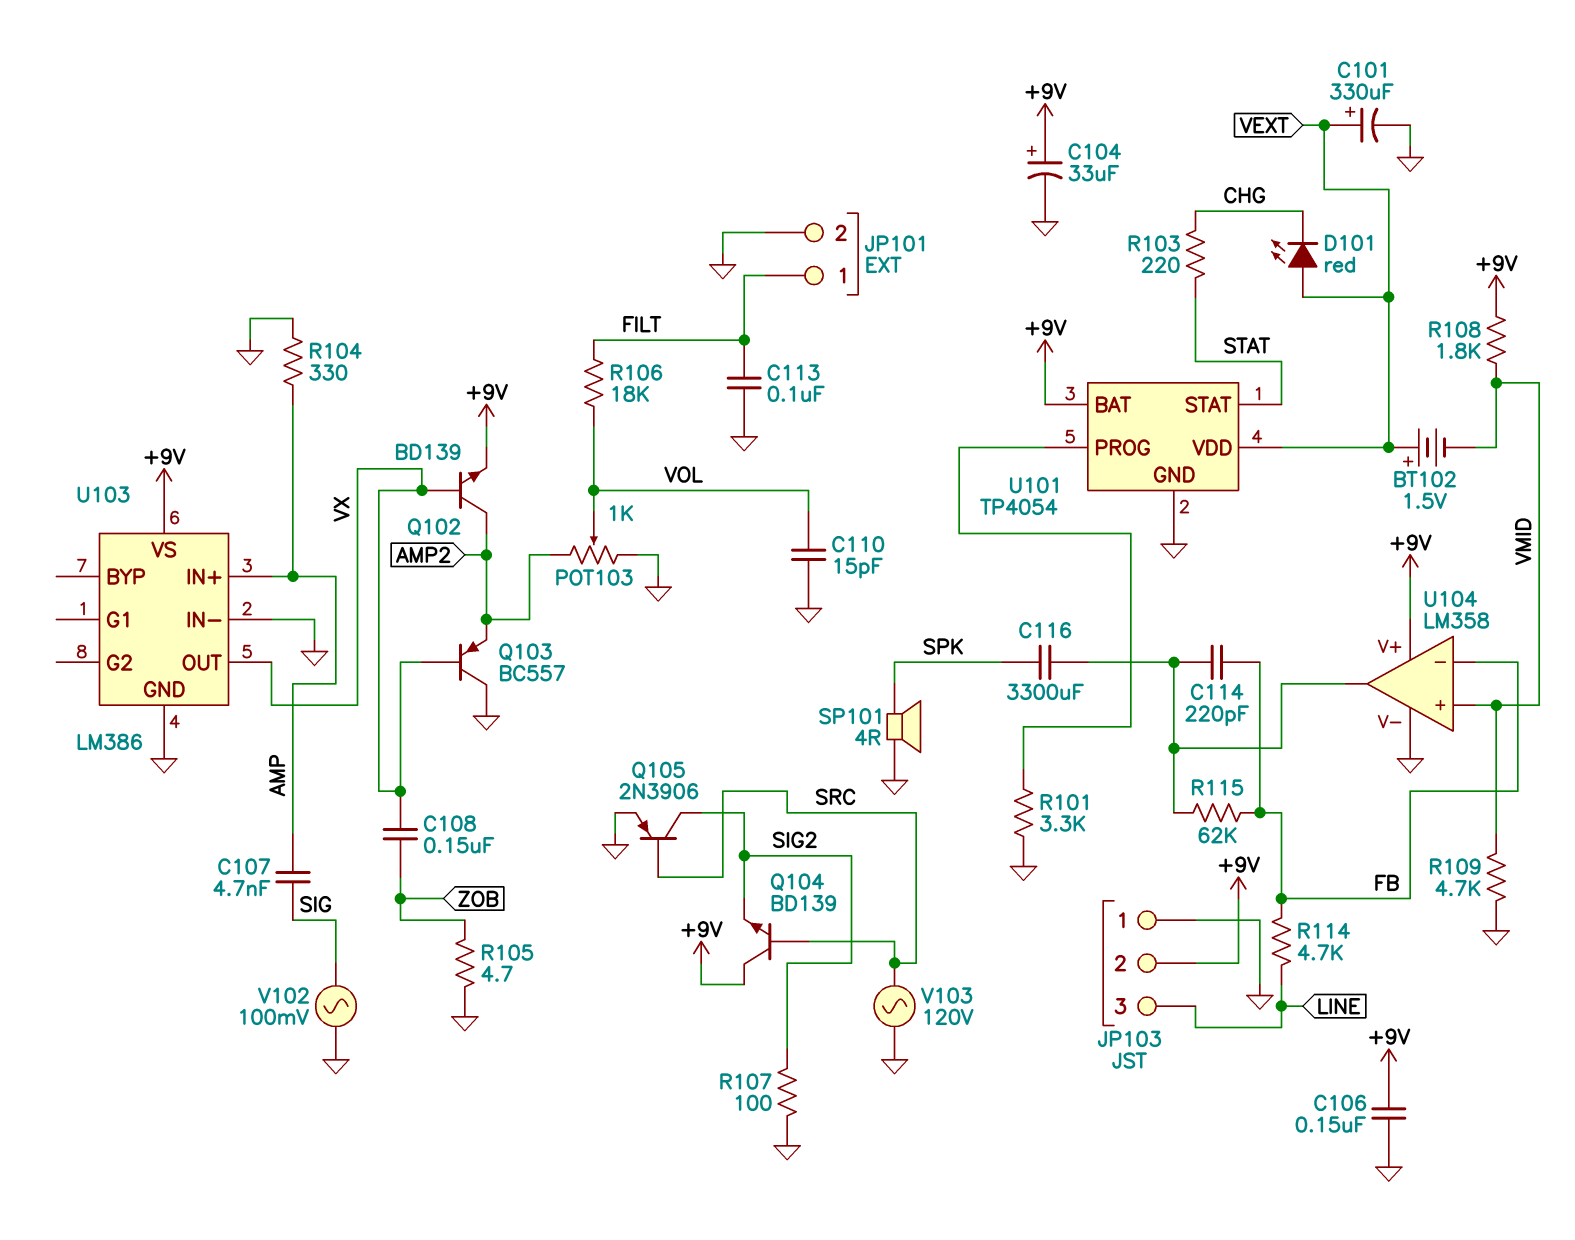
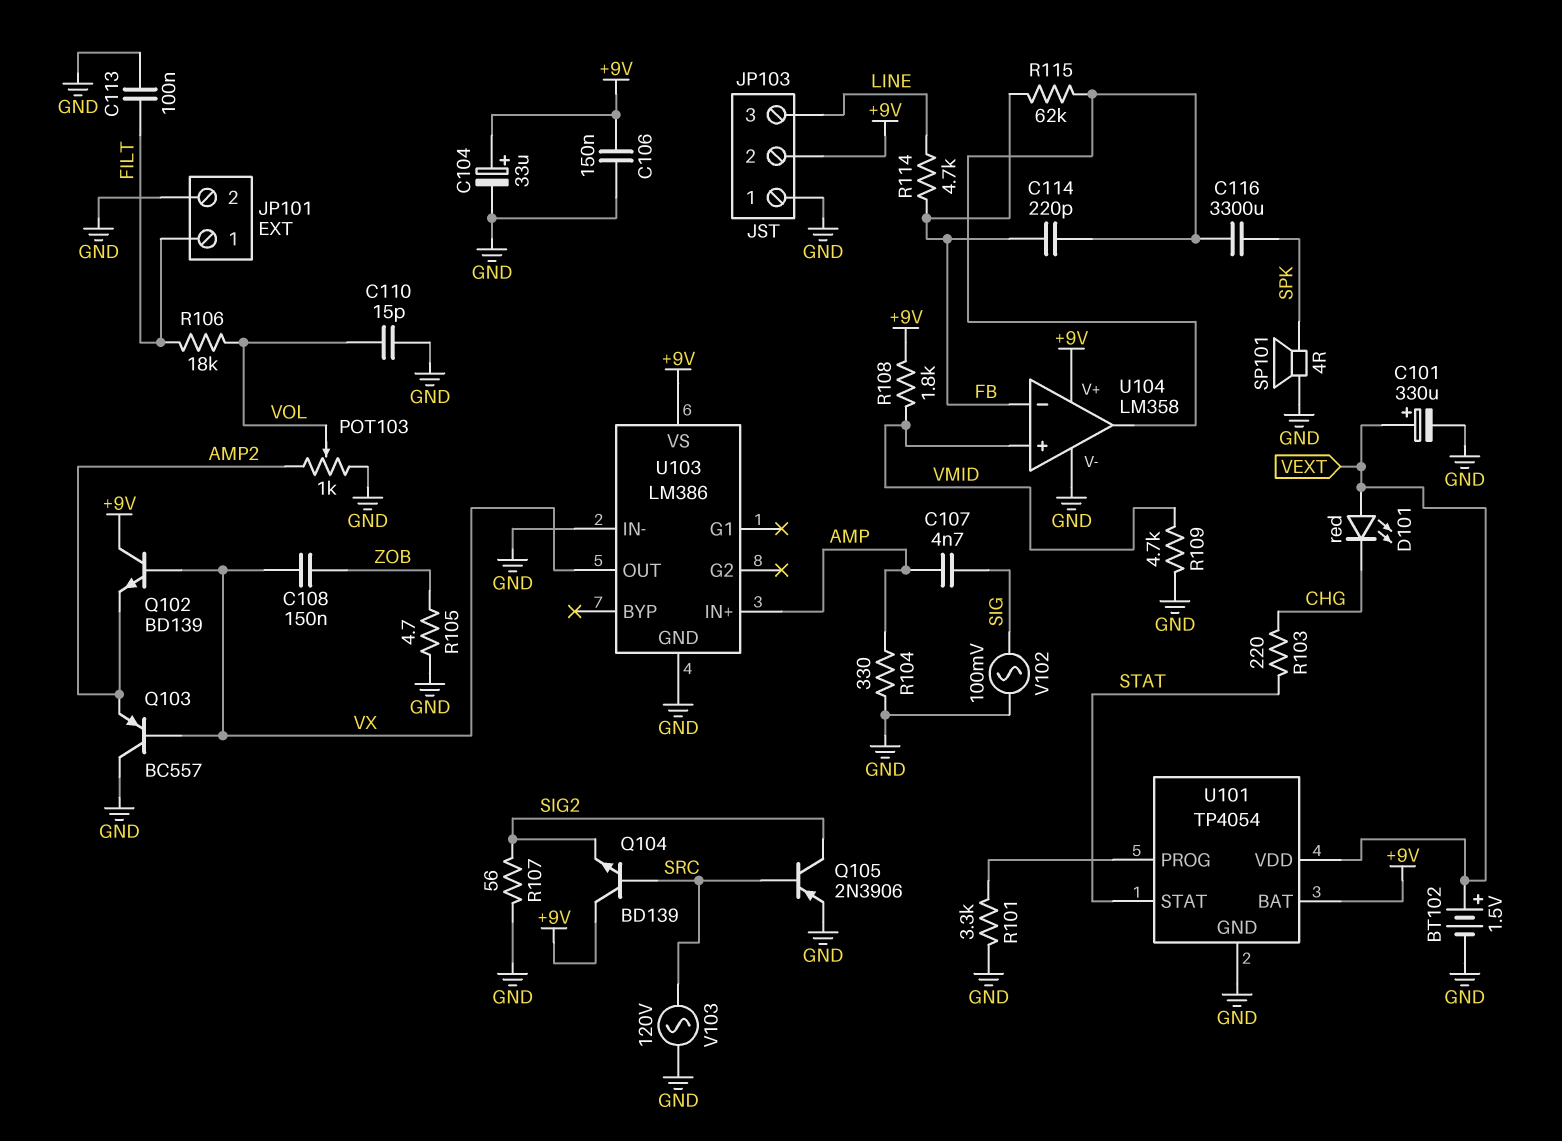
BT102: 1.5V (plus VEXT, minus VMID) -> 1.5V (plus VEXT, minus GND)
Q102: NPN BD139 (B VX, C AMP2, E +9V) -> NPN BD139 (B VX, C +9V, E AMP2)
R107: 100 (GND, SIG2) -> 56 (GND, SIG2)

